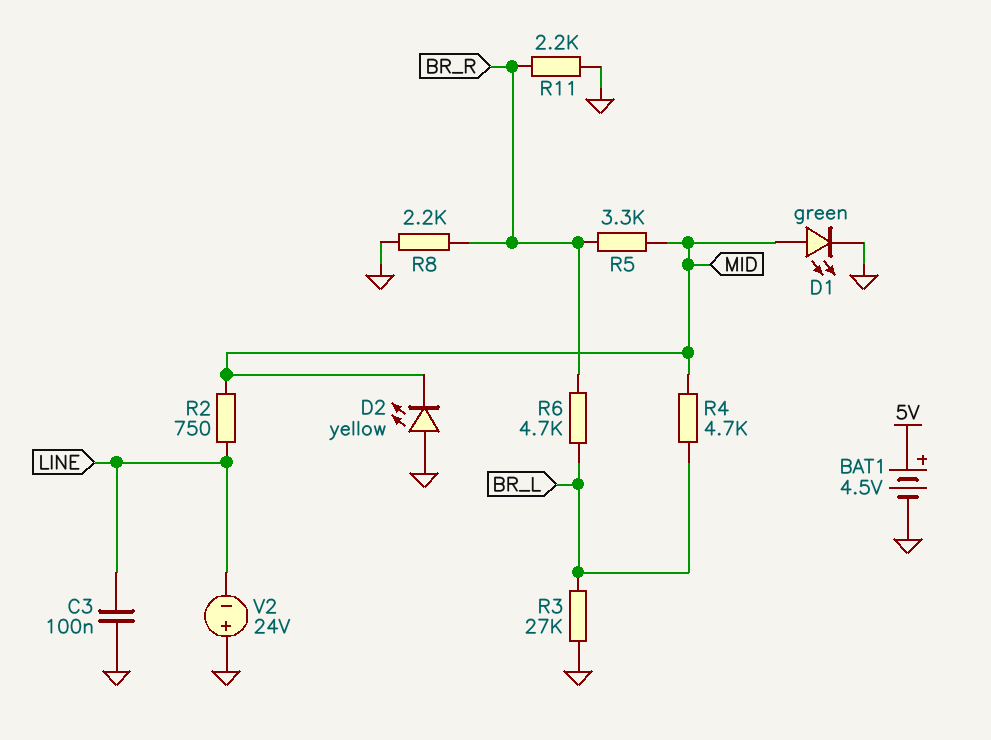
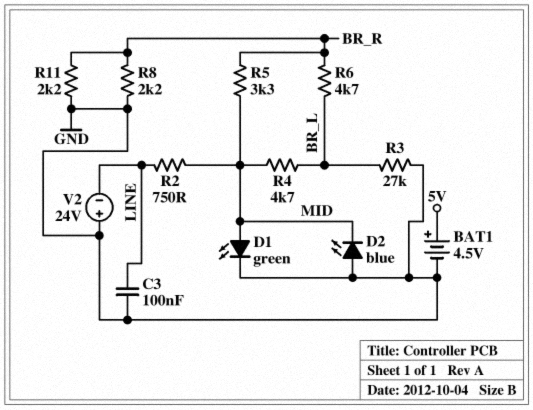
D2: LED yellow (A GND, K MID) -> LED blue (A GND, K MID)

